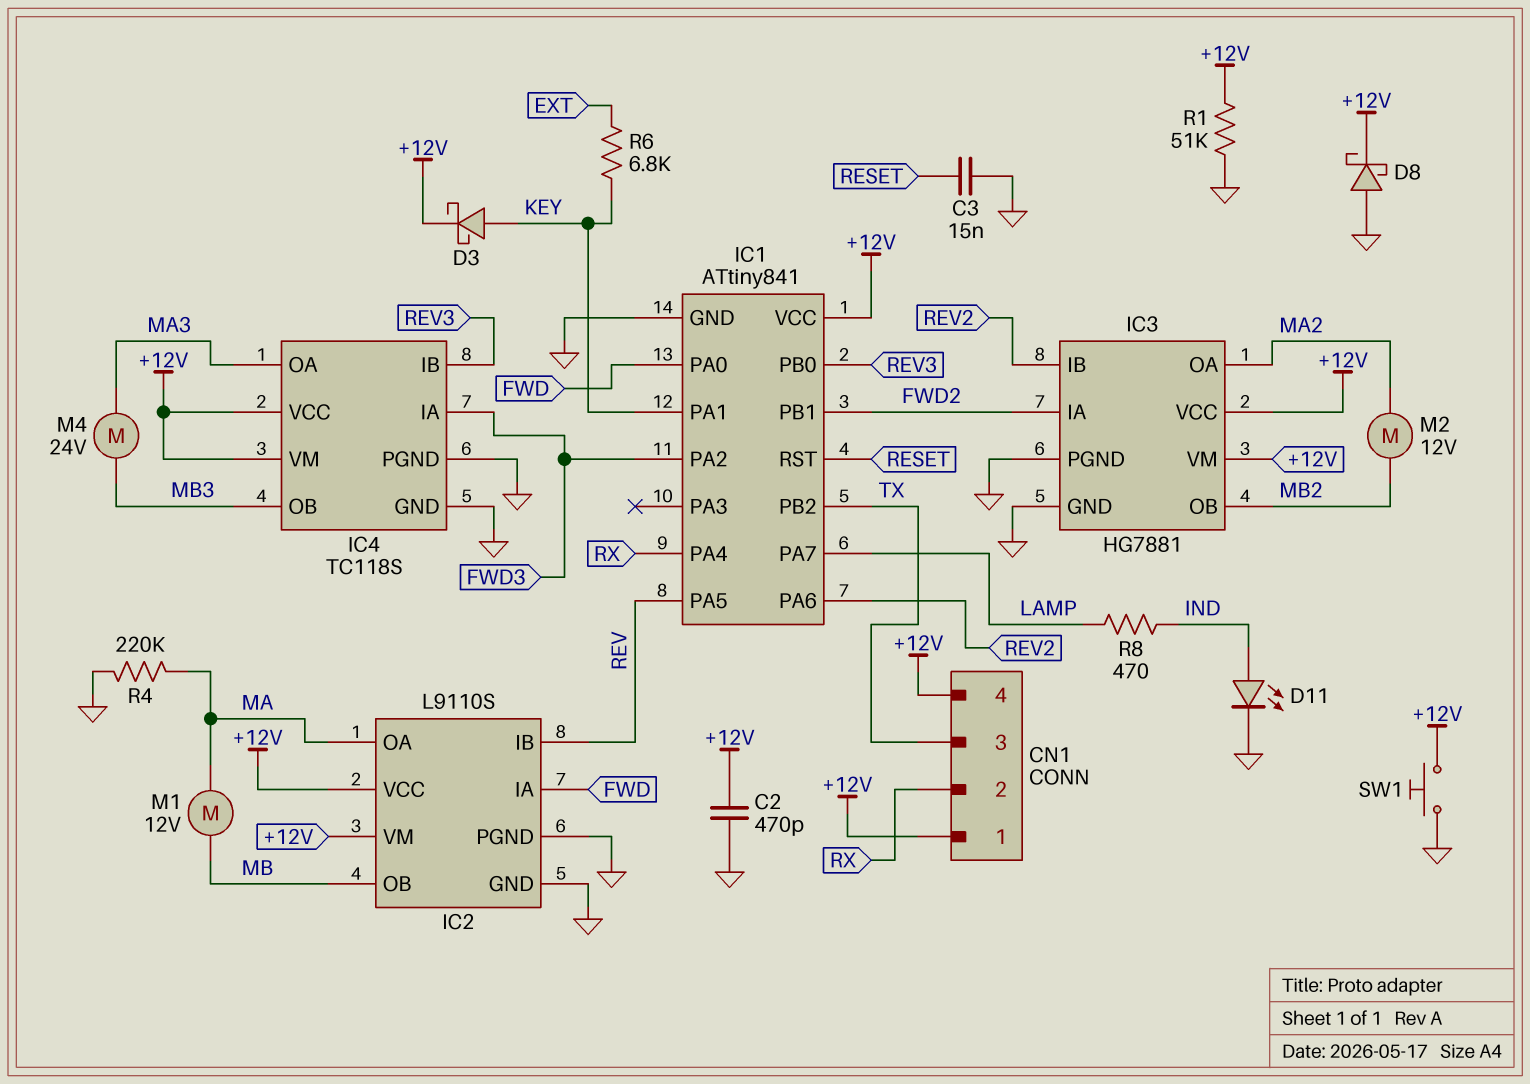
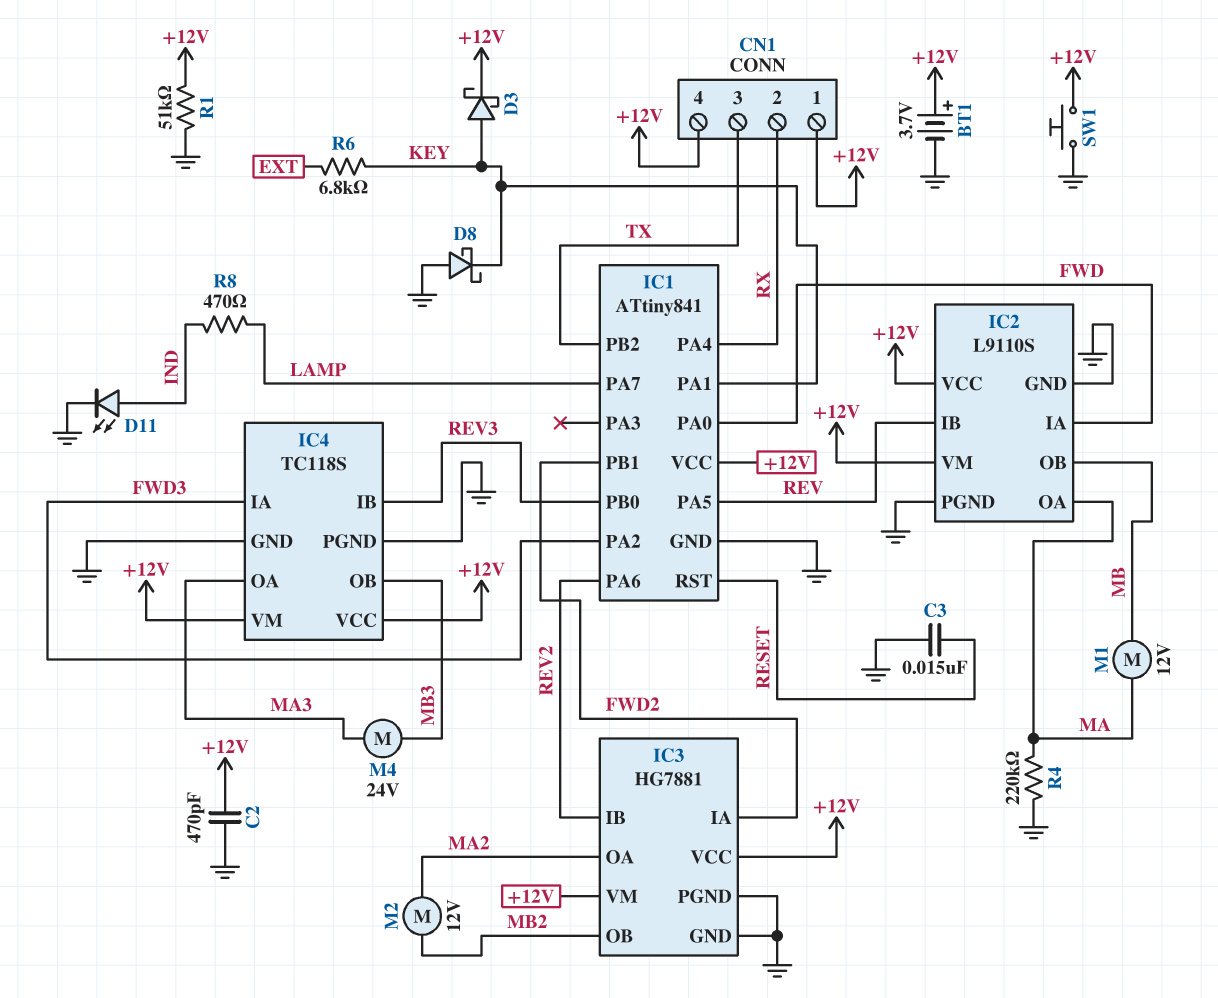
BT1: none -> 3.7V (plus +12V, minus GND)
D8: schottky (A GND, K +12V) -> schottky (A GND, K KEY)

